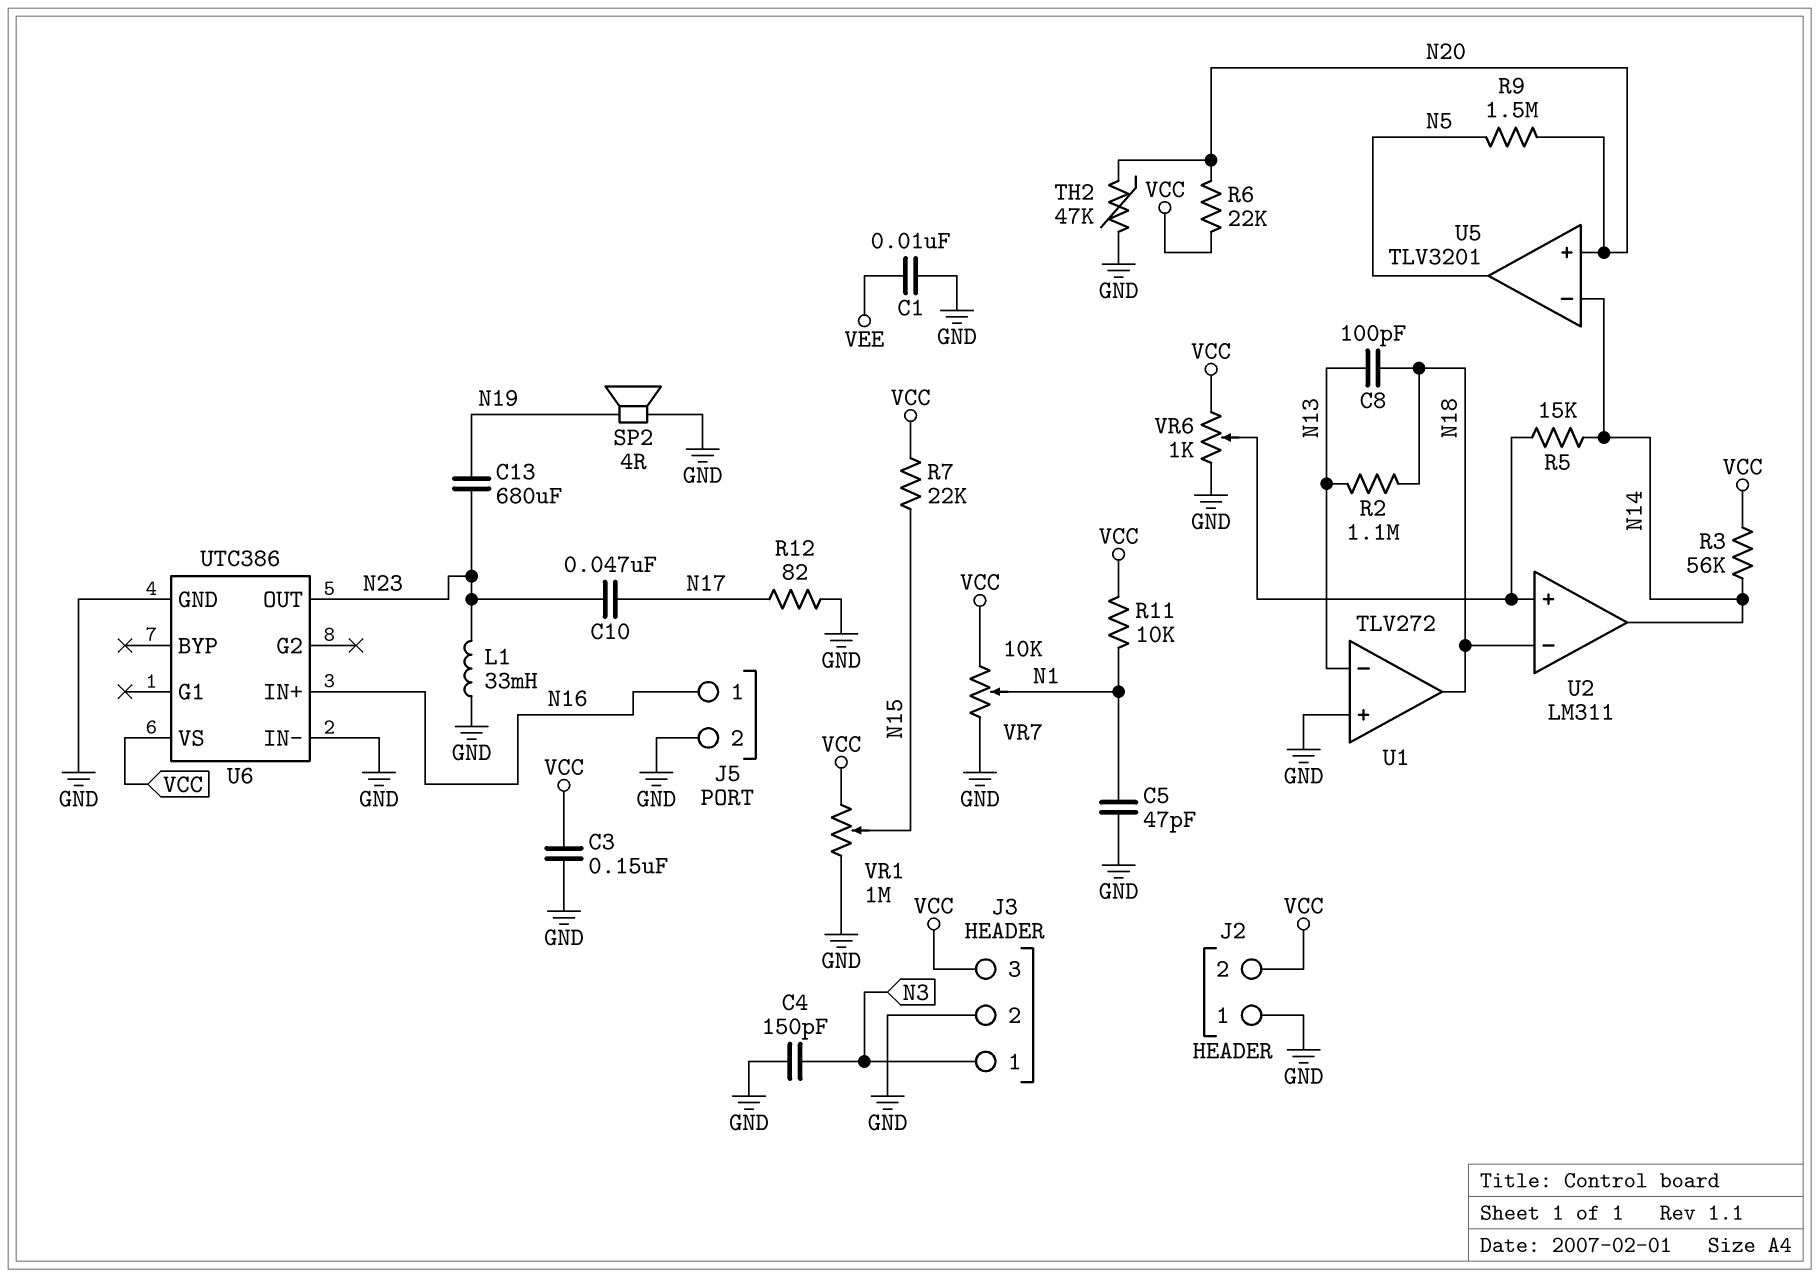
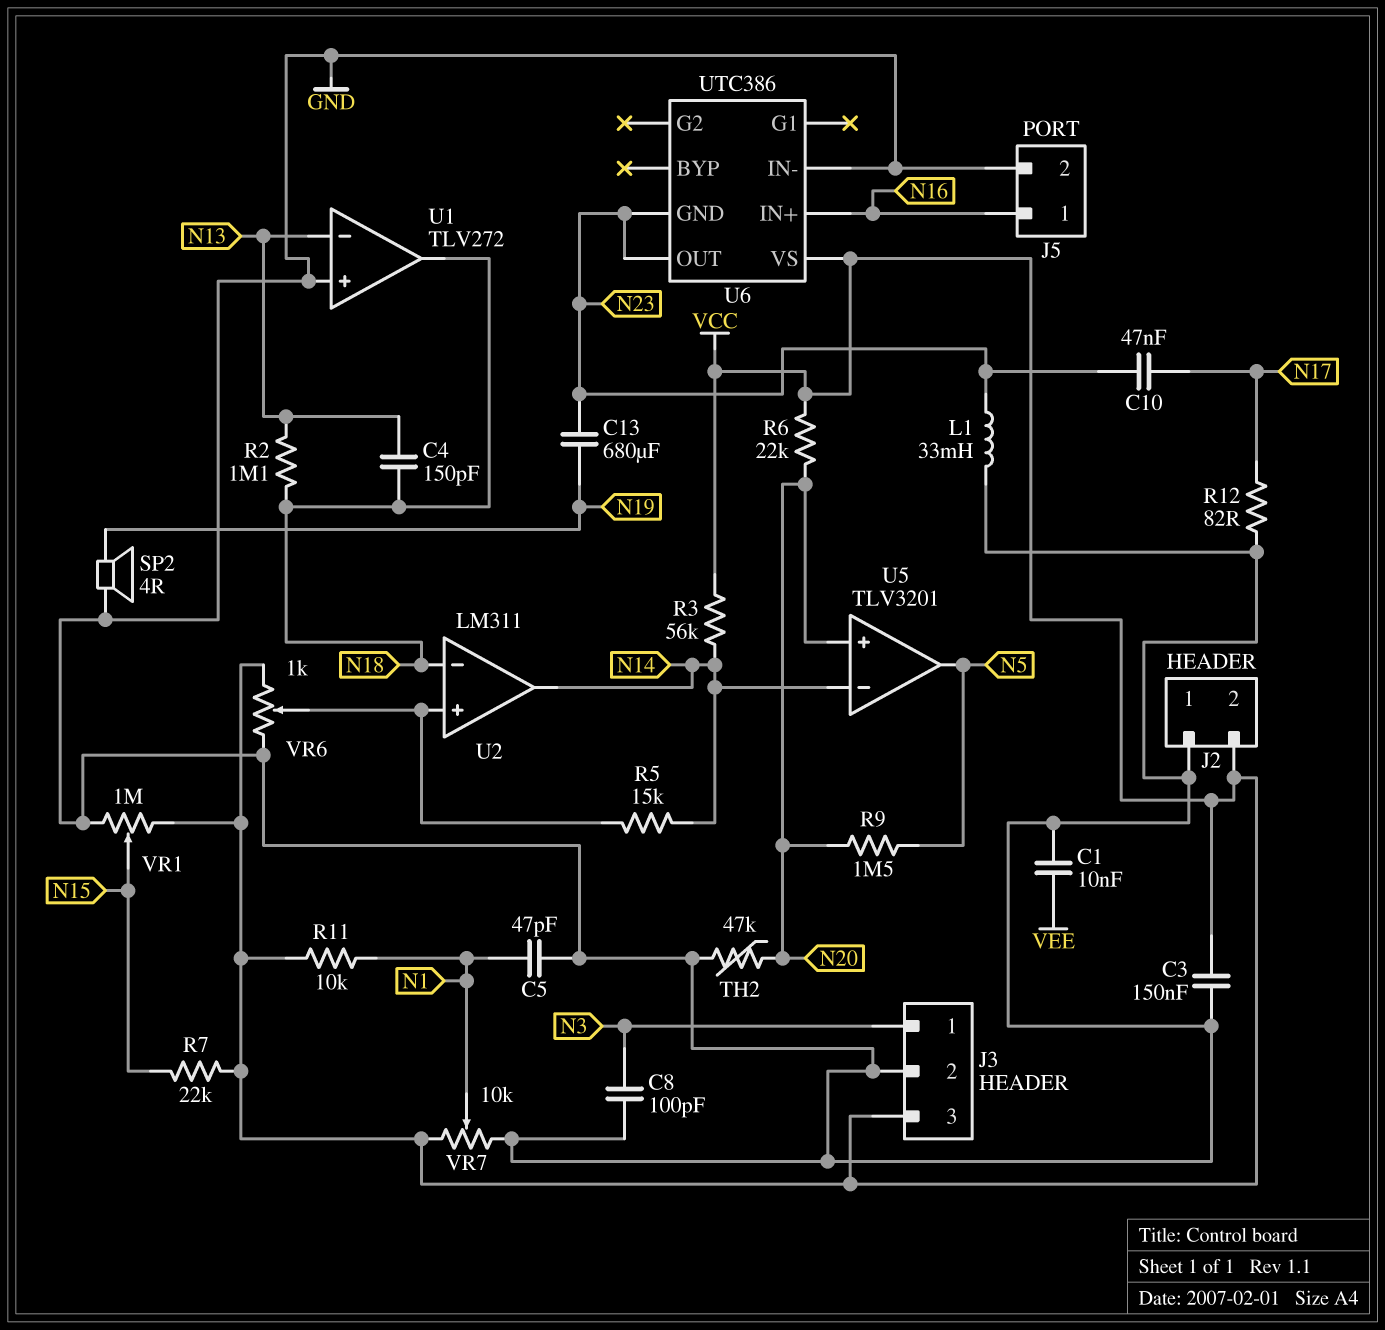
C4: 150pF (GND, N3) -> 150pF (N13, N18)
C8: 100pF (N13, N18) -> 100pF (GND, N3)
U6 pin GND: GND -> N23

